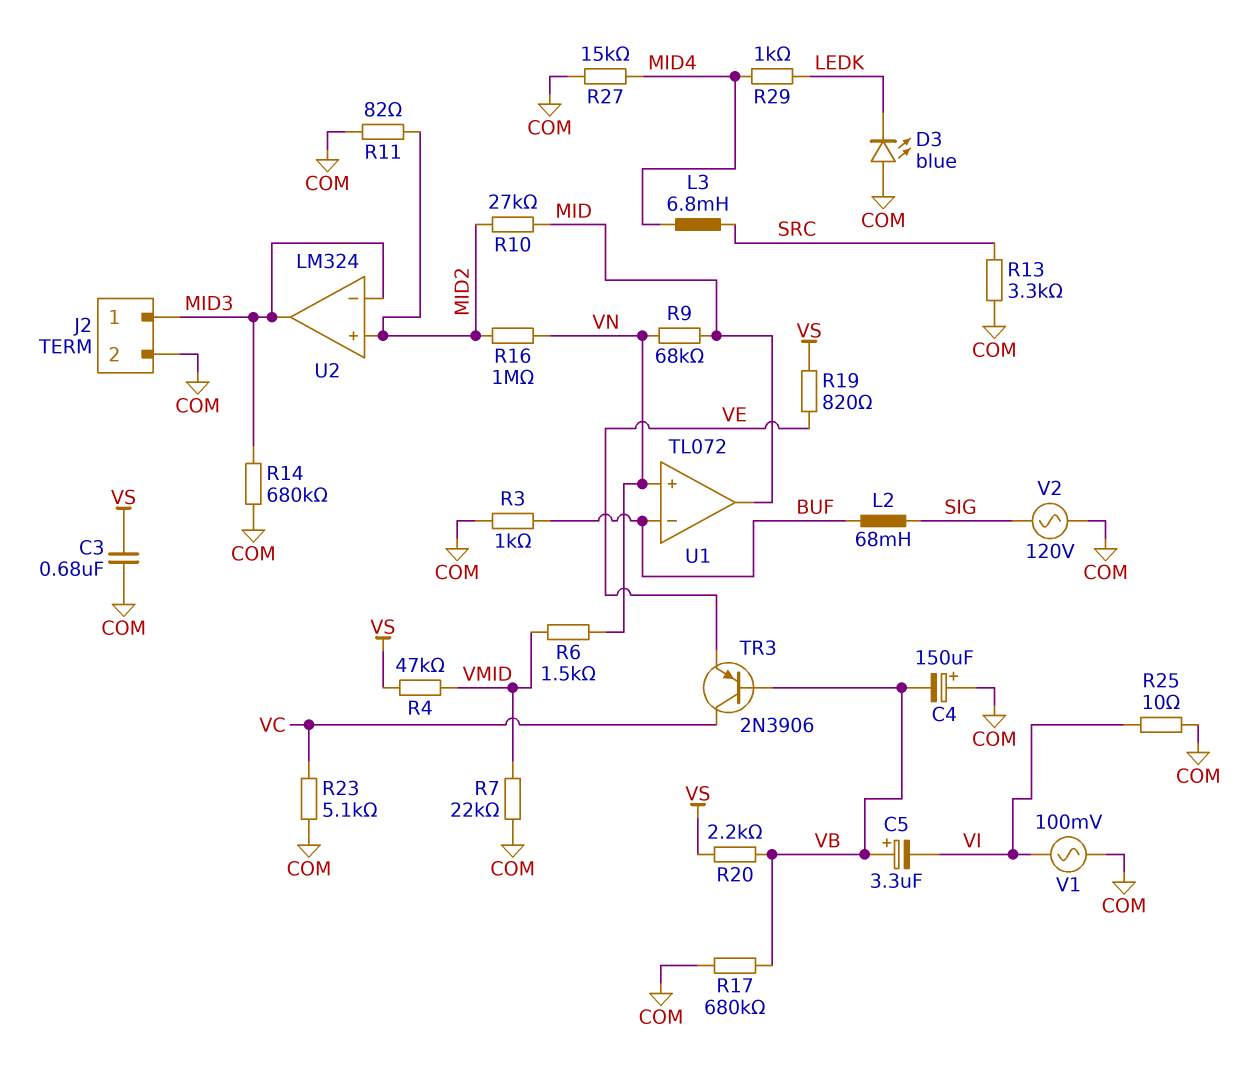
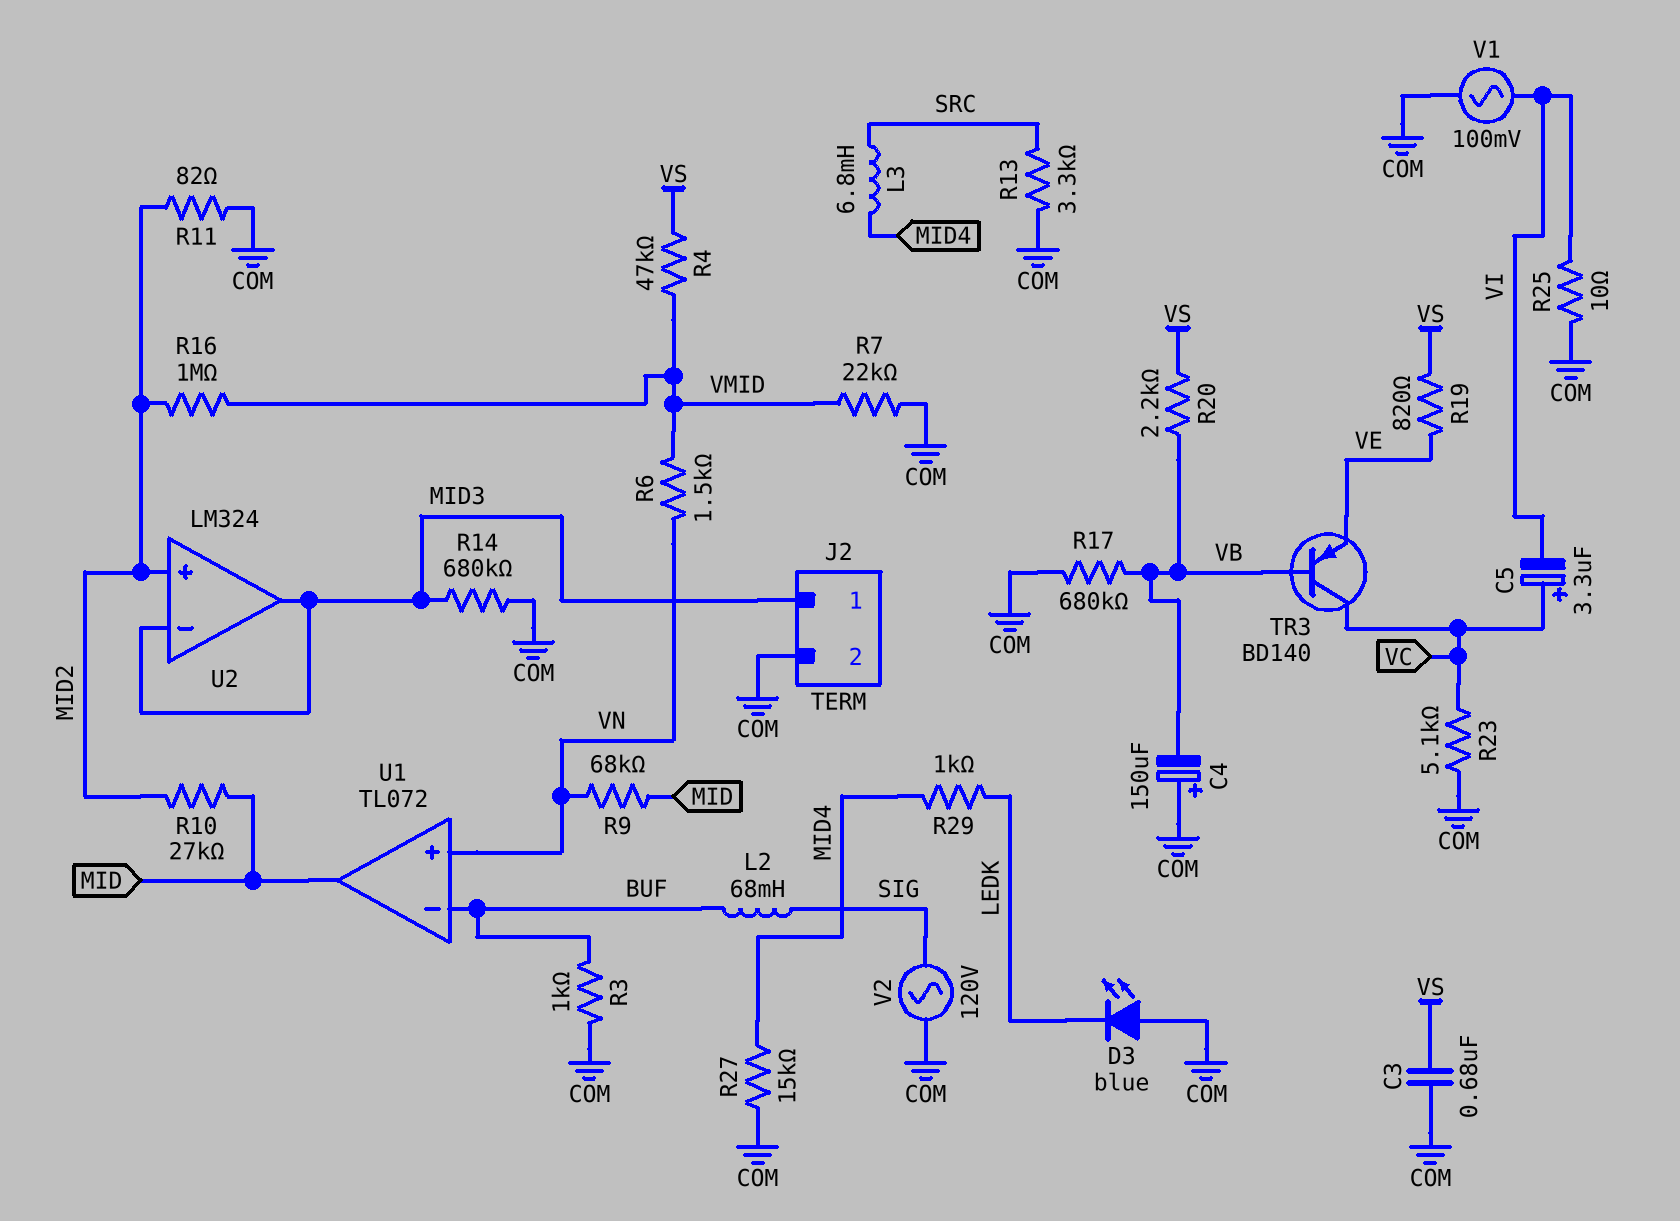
C5: 3.3uF (plus VB, minus VI) -> 3.3uF (plus VC, minus VI)
R16: 1M (MID2, VN) -> 1M (MID2, VMID)
TR3: PNP 2N3906 (B VB, C VC, E VE) -> PNP BD140 (B VB, C VC, E VE)

